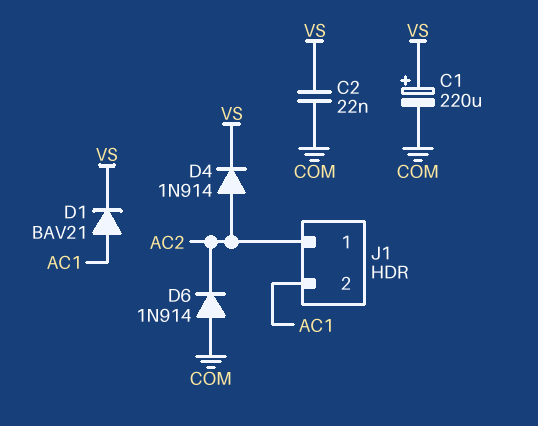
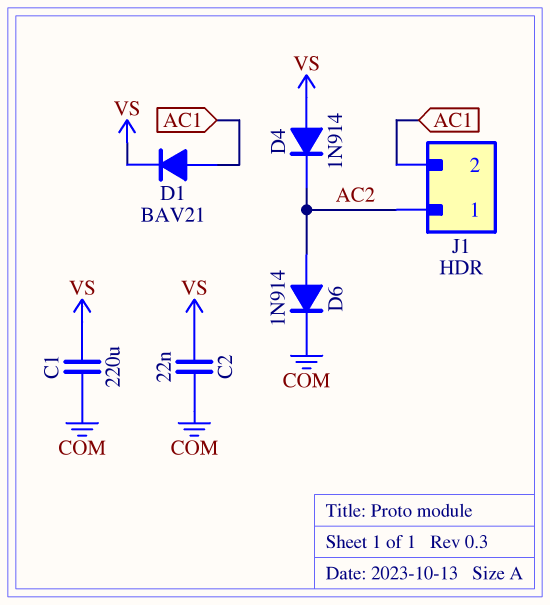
C1: 220uF (plus VS, minus COM) -> 220uF (COM, VS)
D4: diode 1N914 (A AC2, K VS) -> diode 1N914 (A VS, K AC2)
D6: diode 1N914 (A COM, K AC2) -> diode 1N914 (A AC2, K COM)

